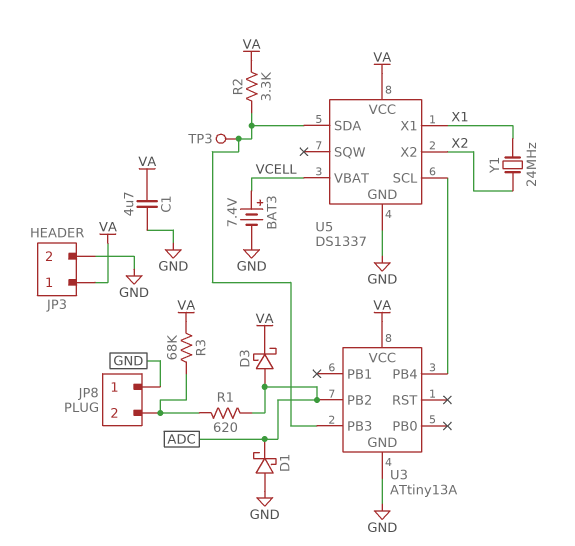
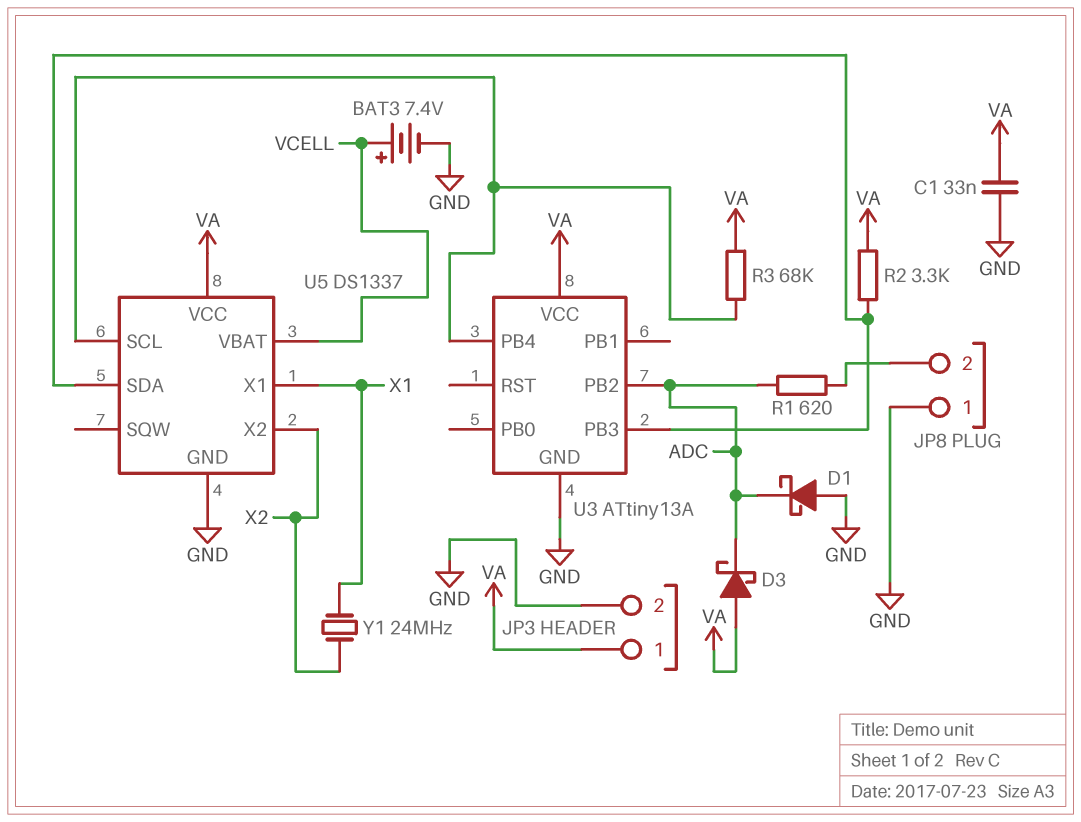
C1: 4.7uF (GND, VA) -> 33nF (GND, VA)
D3: schottky (A ADC, K VA) -> schottky (A VA, K ADC)
R3: 68k (JP8/2, VA) -> 68k (U3/PB4, VA)
TP3: test point (U3/PB3) -> none

